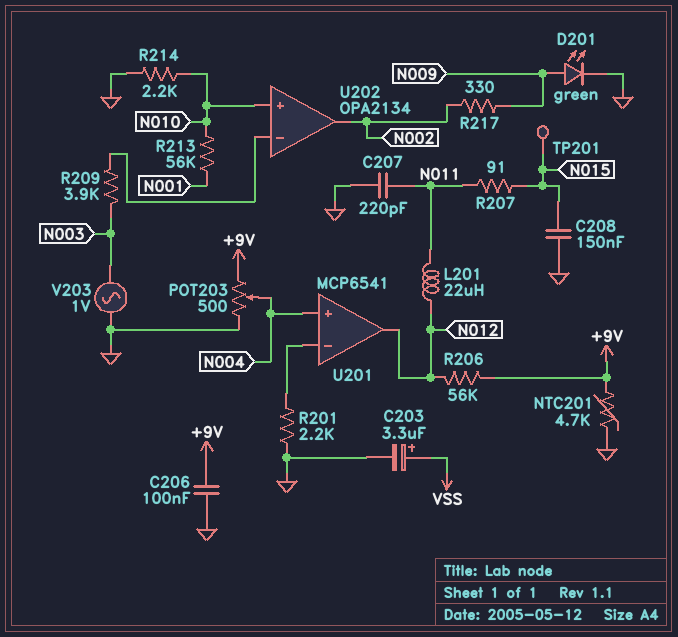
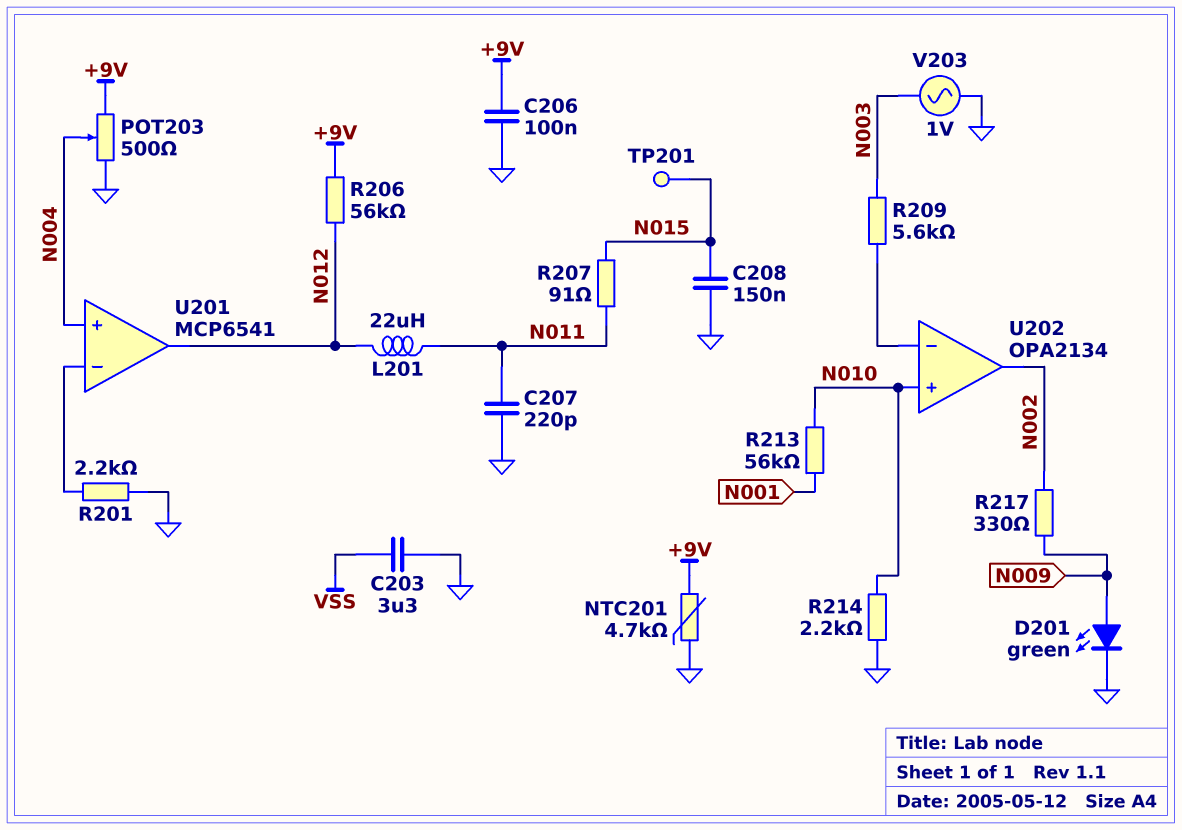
C203: 3.3uF (plus VSS, minus GND) -> 3.3uF (GND, VSS)
R209: 3.9k (N003, U202/in-) -> 5.6k (N003, U202/in-)

